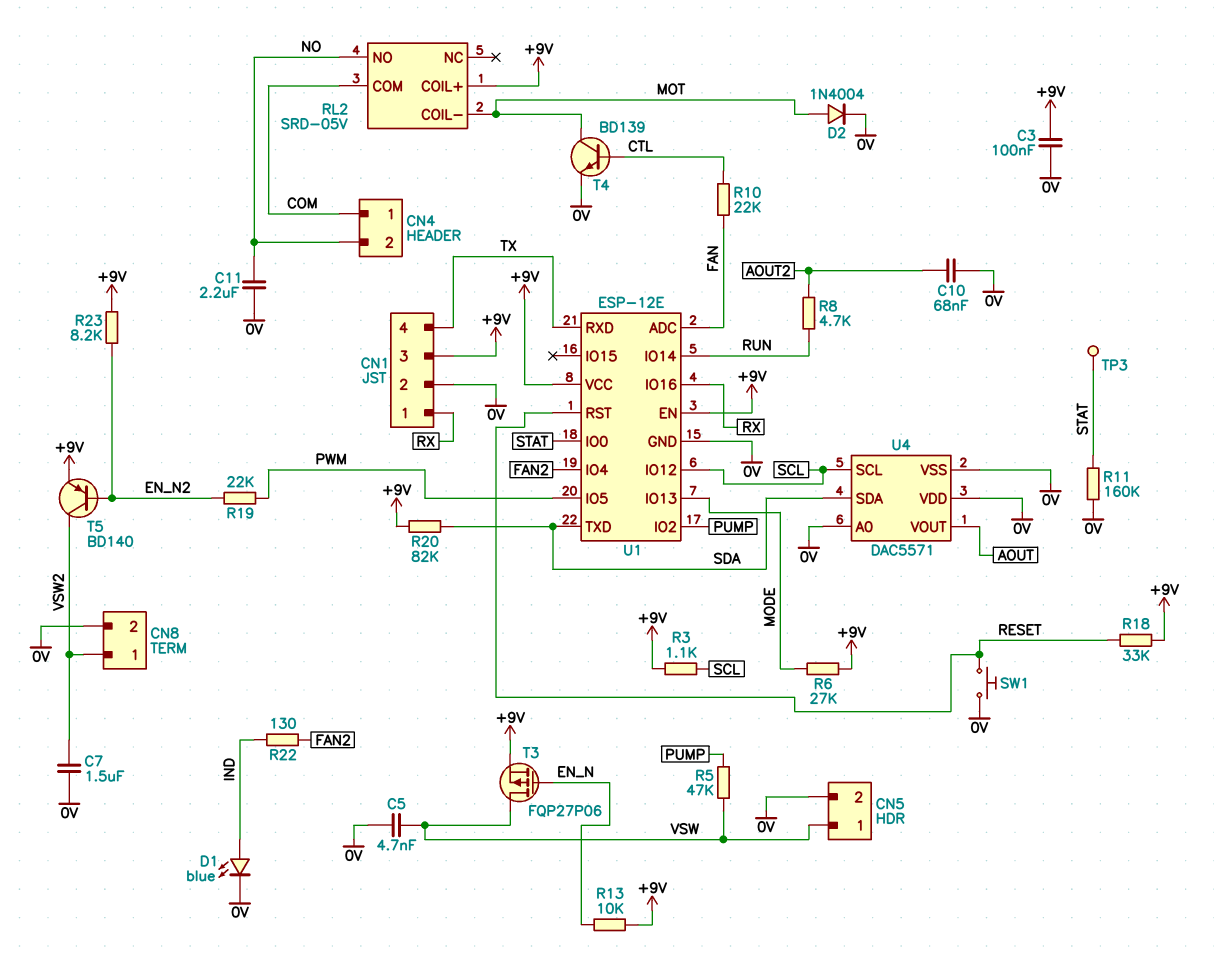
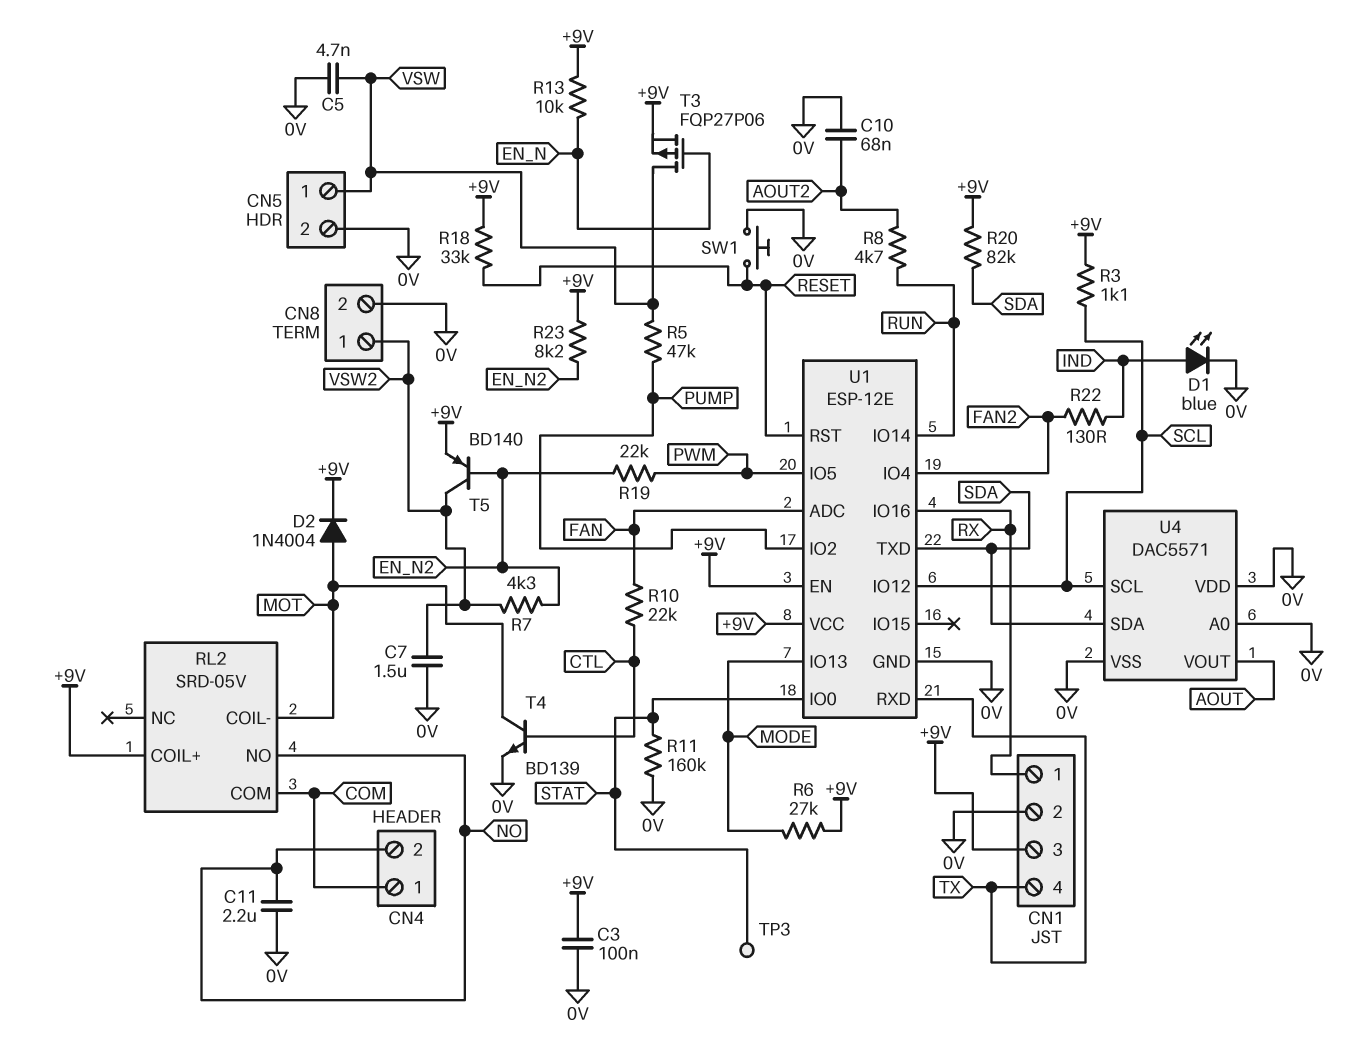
D2: diode 1N4004 (A MOT, K 0V) -> diode 1N4004 (A MOT, K +9V)
R7: none -> 4.3k (EN_N2, VSW2)

